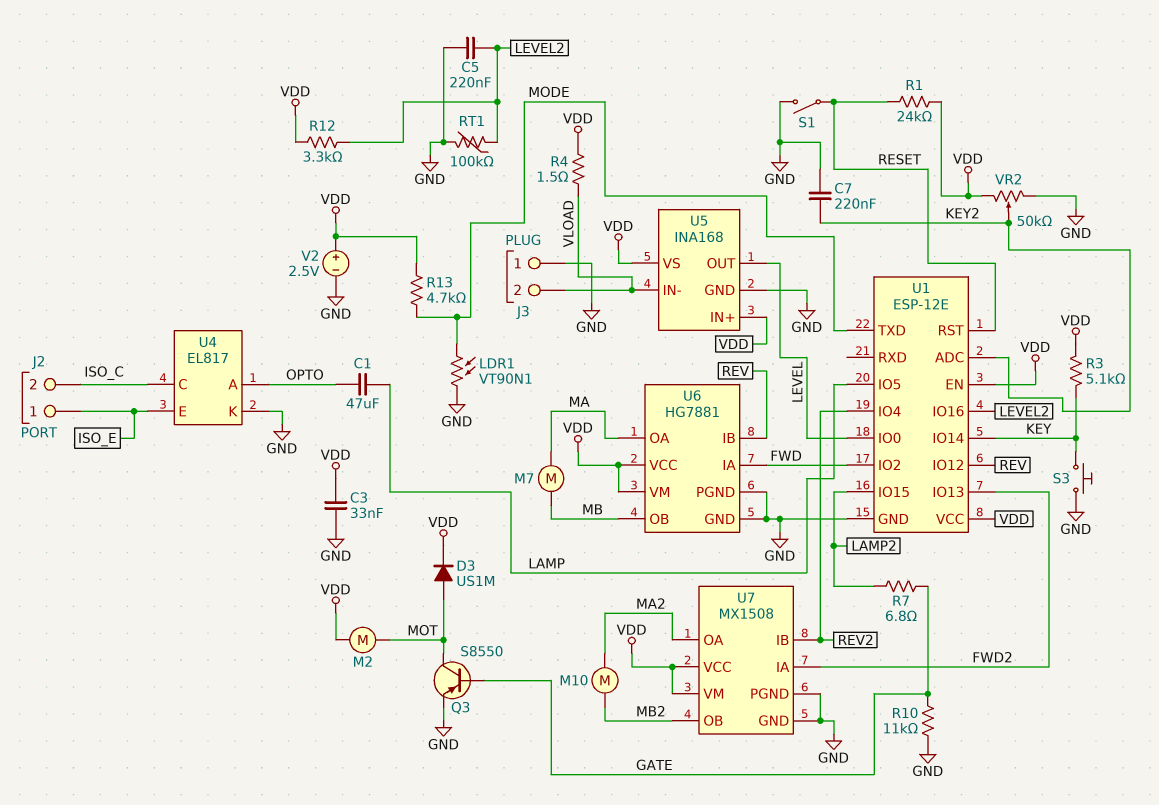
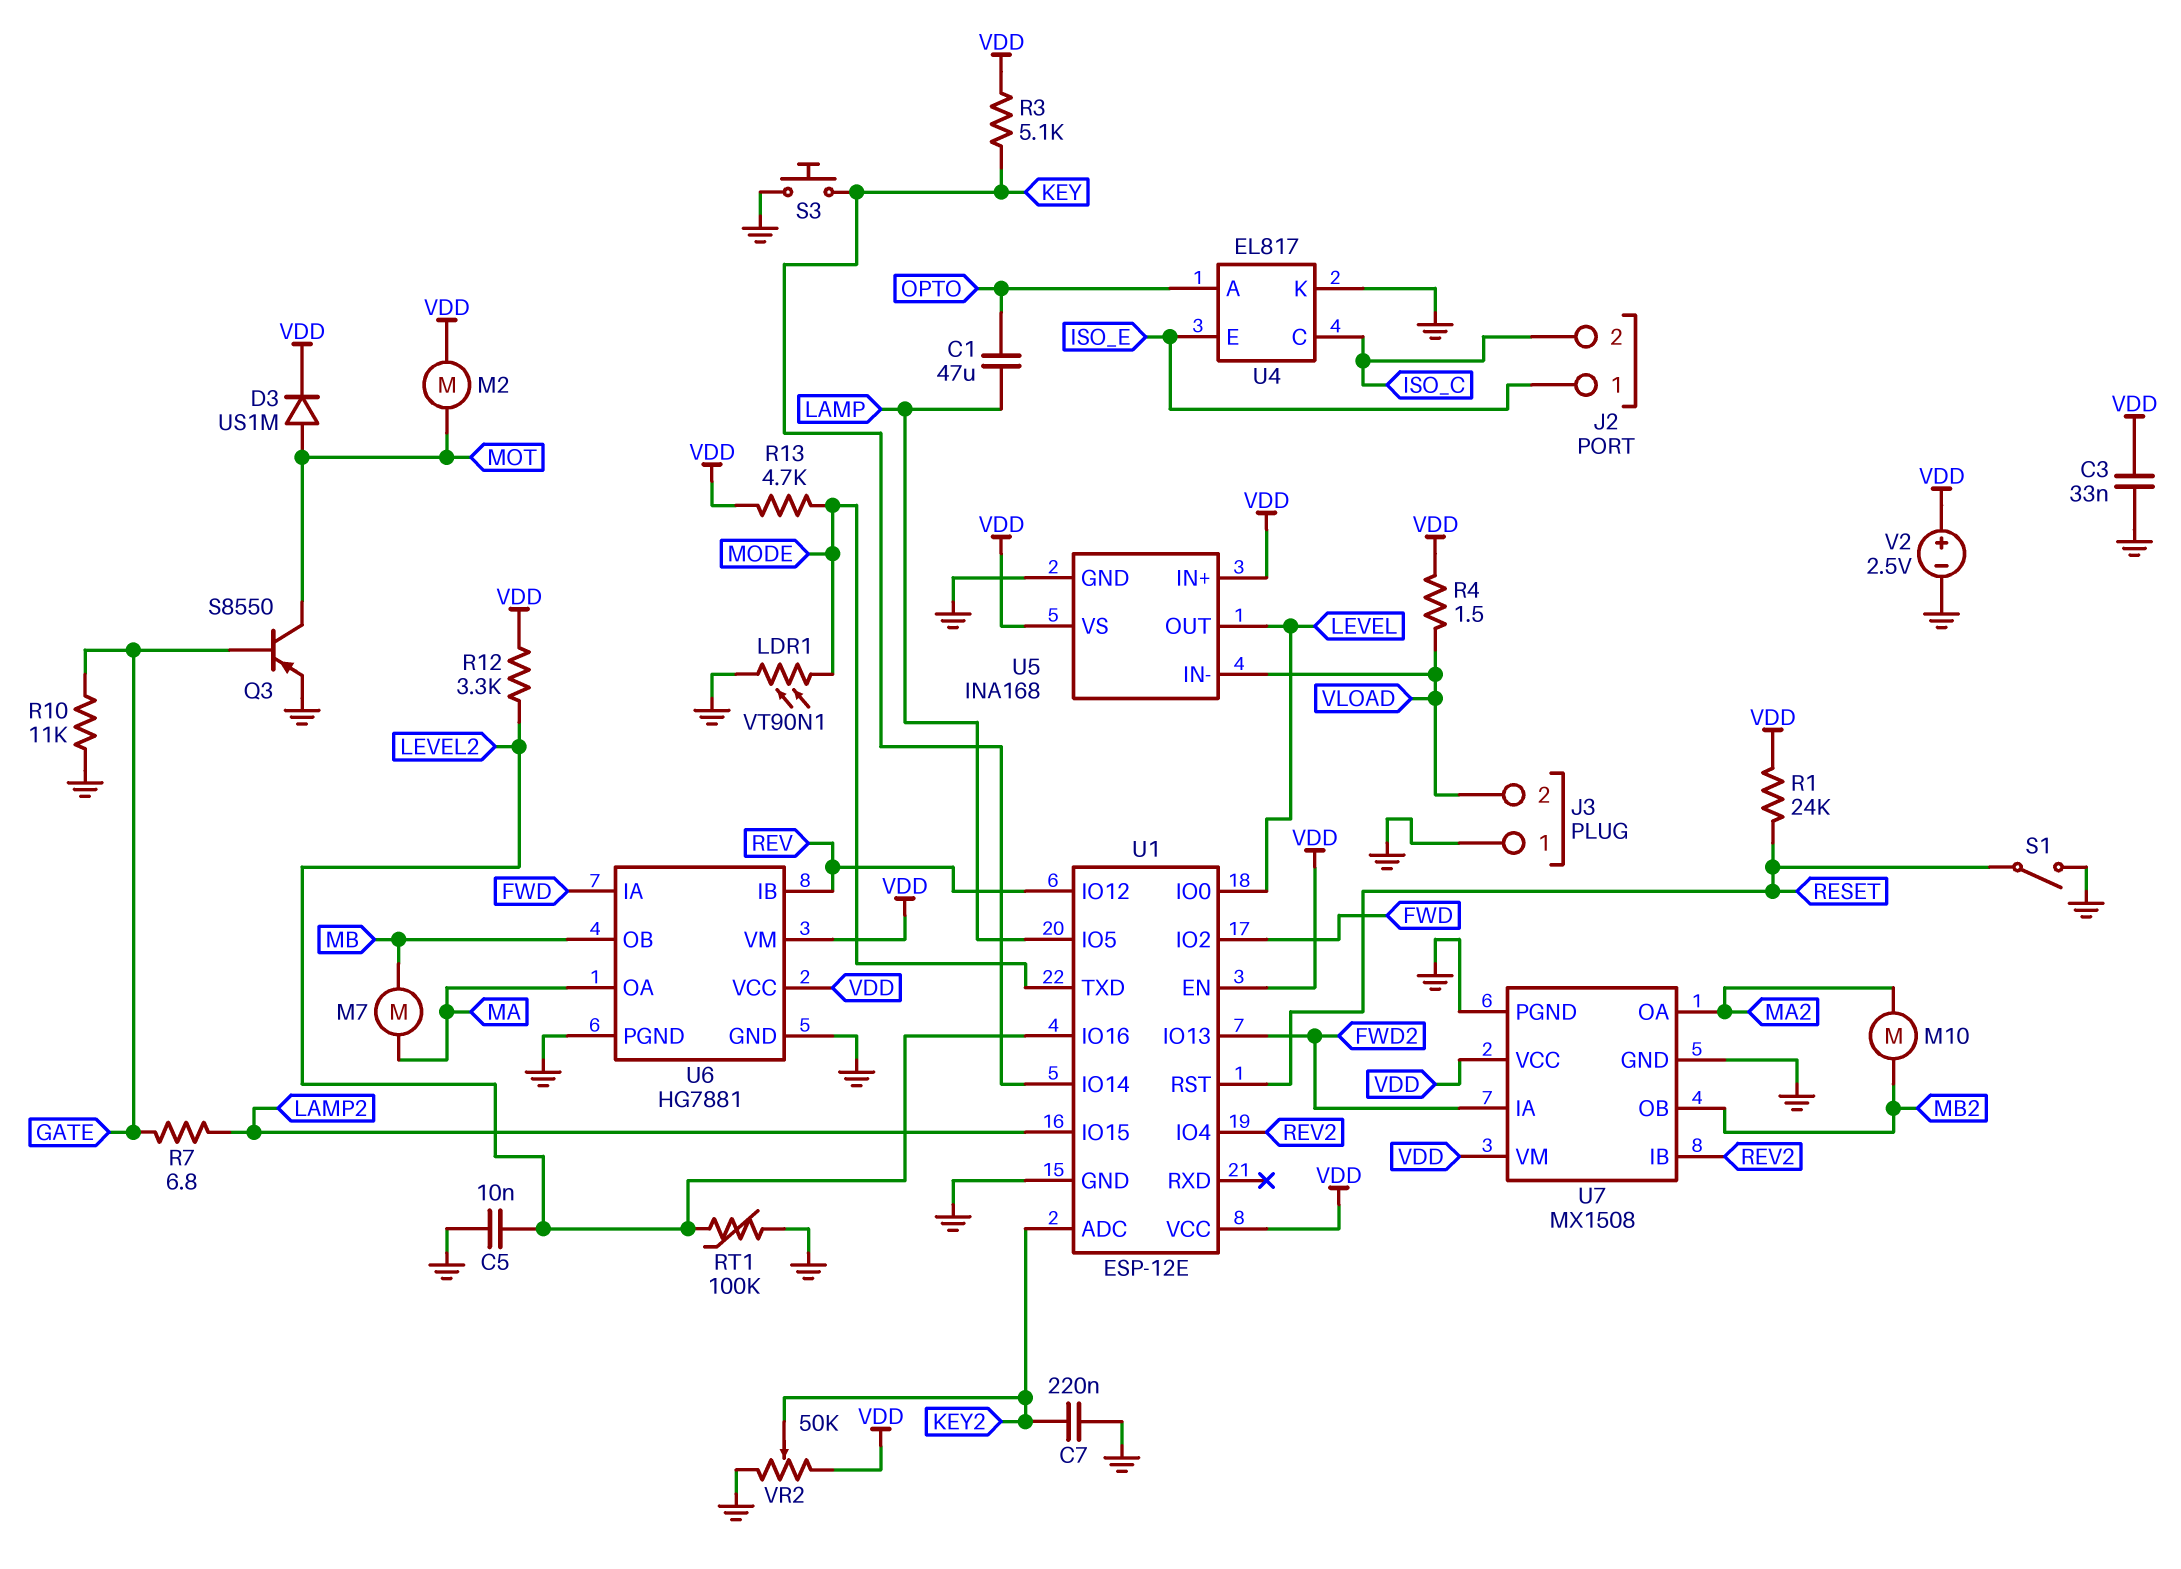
C5: 220nF (GND, LEVEL2) -> 10nF (GND, LEVEL2)

